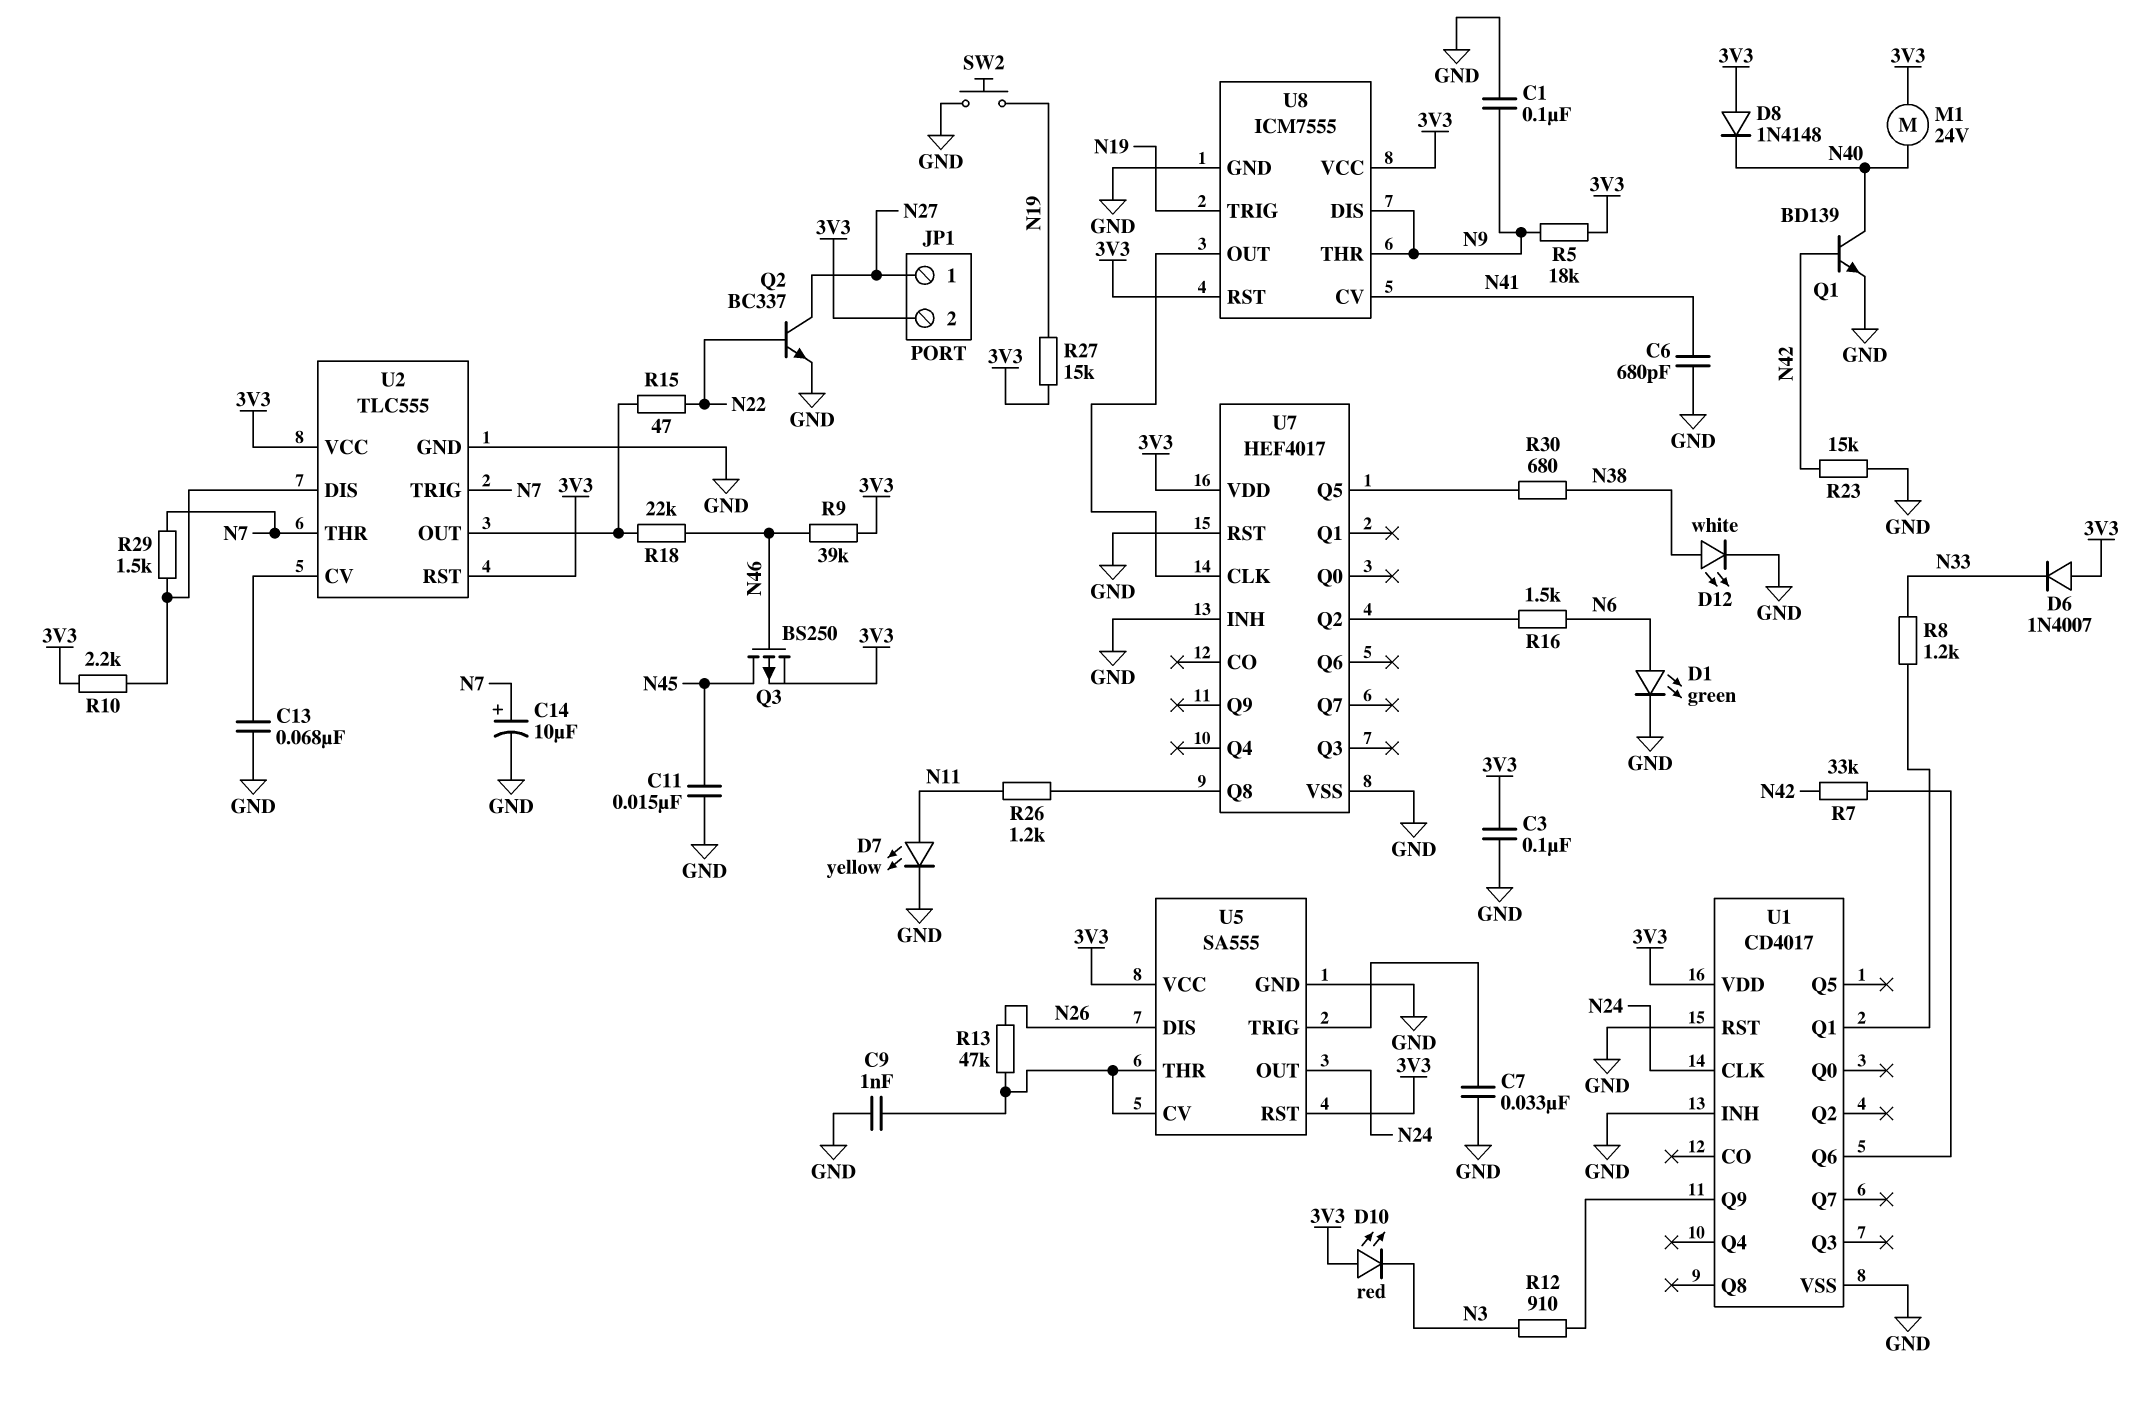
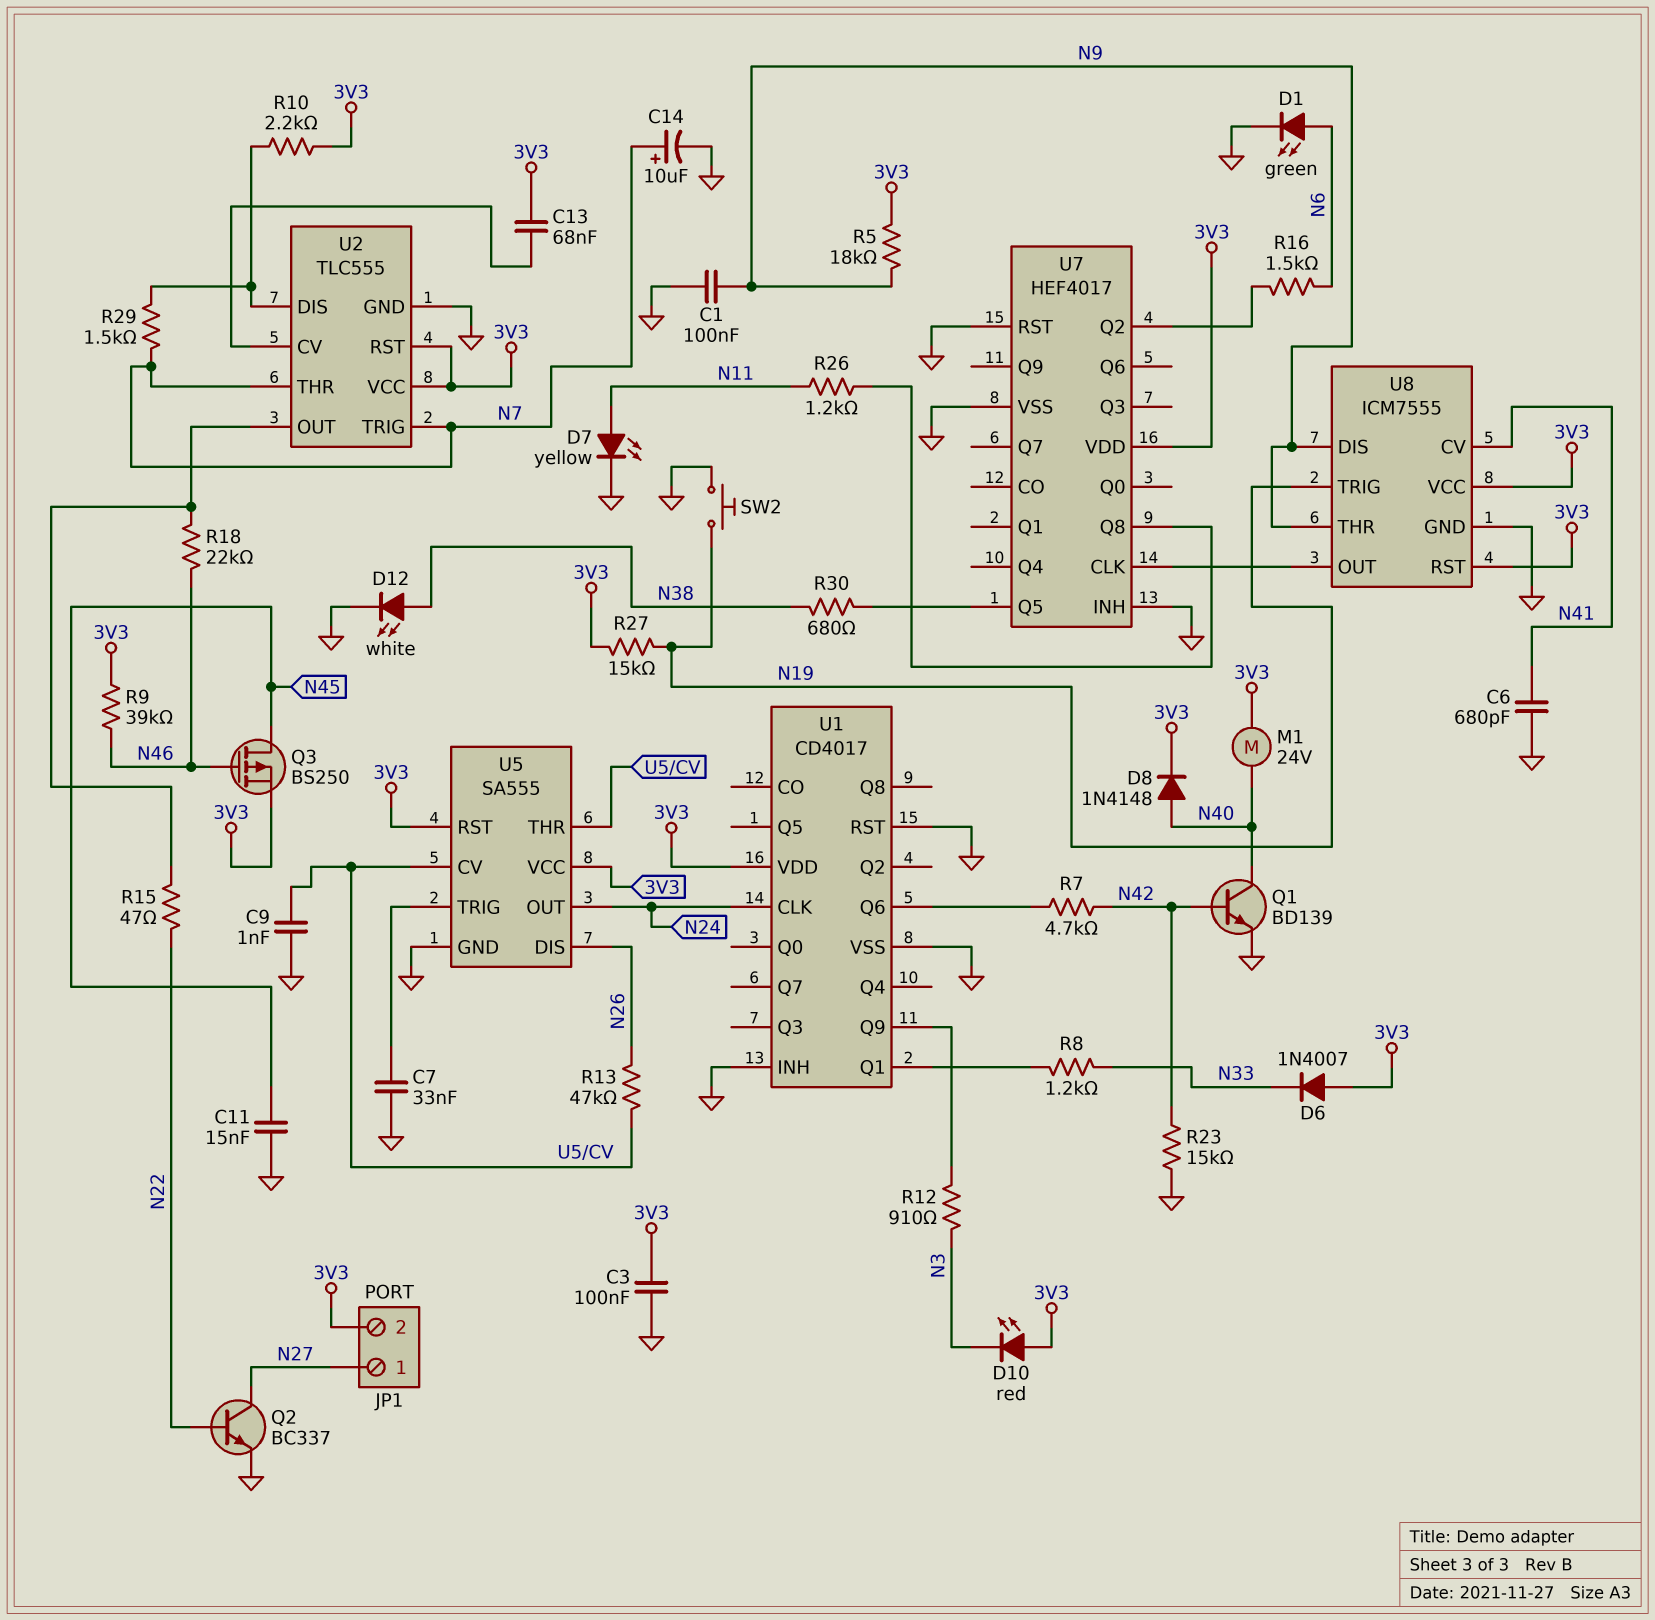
C13: 68nF (GND, U2/CV) -> 68nF (3V3, U2/CV)
D8: diode 1N4148 (A 3V3, K N40) -> diode 1N4148 (A N40, K 3V3)
R7: 33k (N42, U1/Q6) -> 4.7k (N42, U1/Q6)

